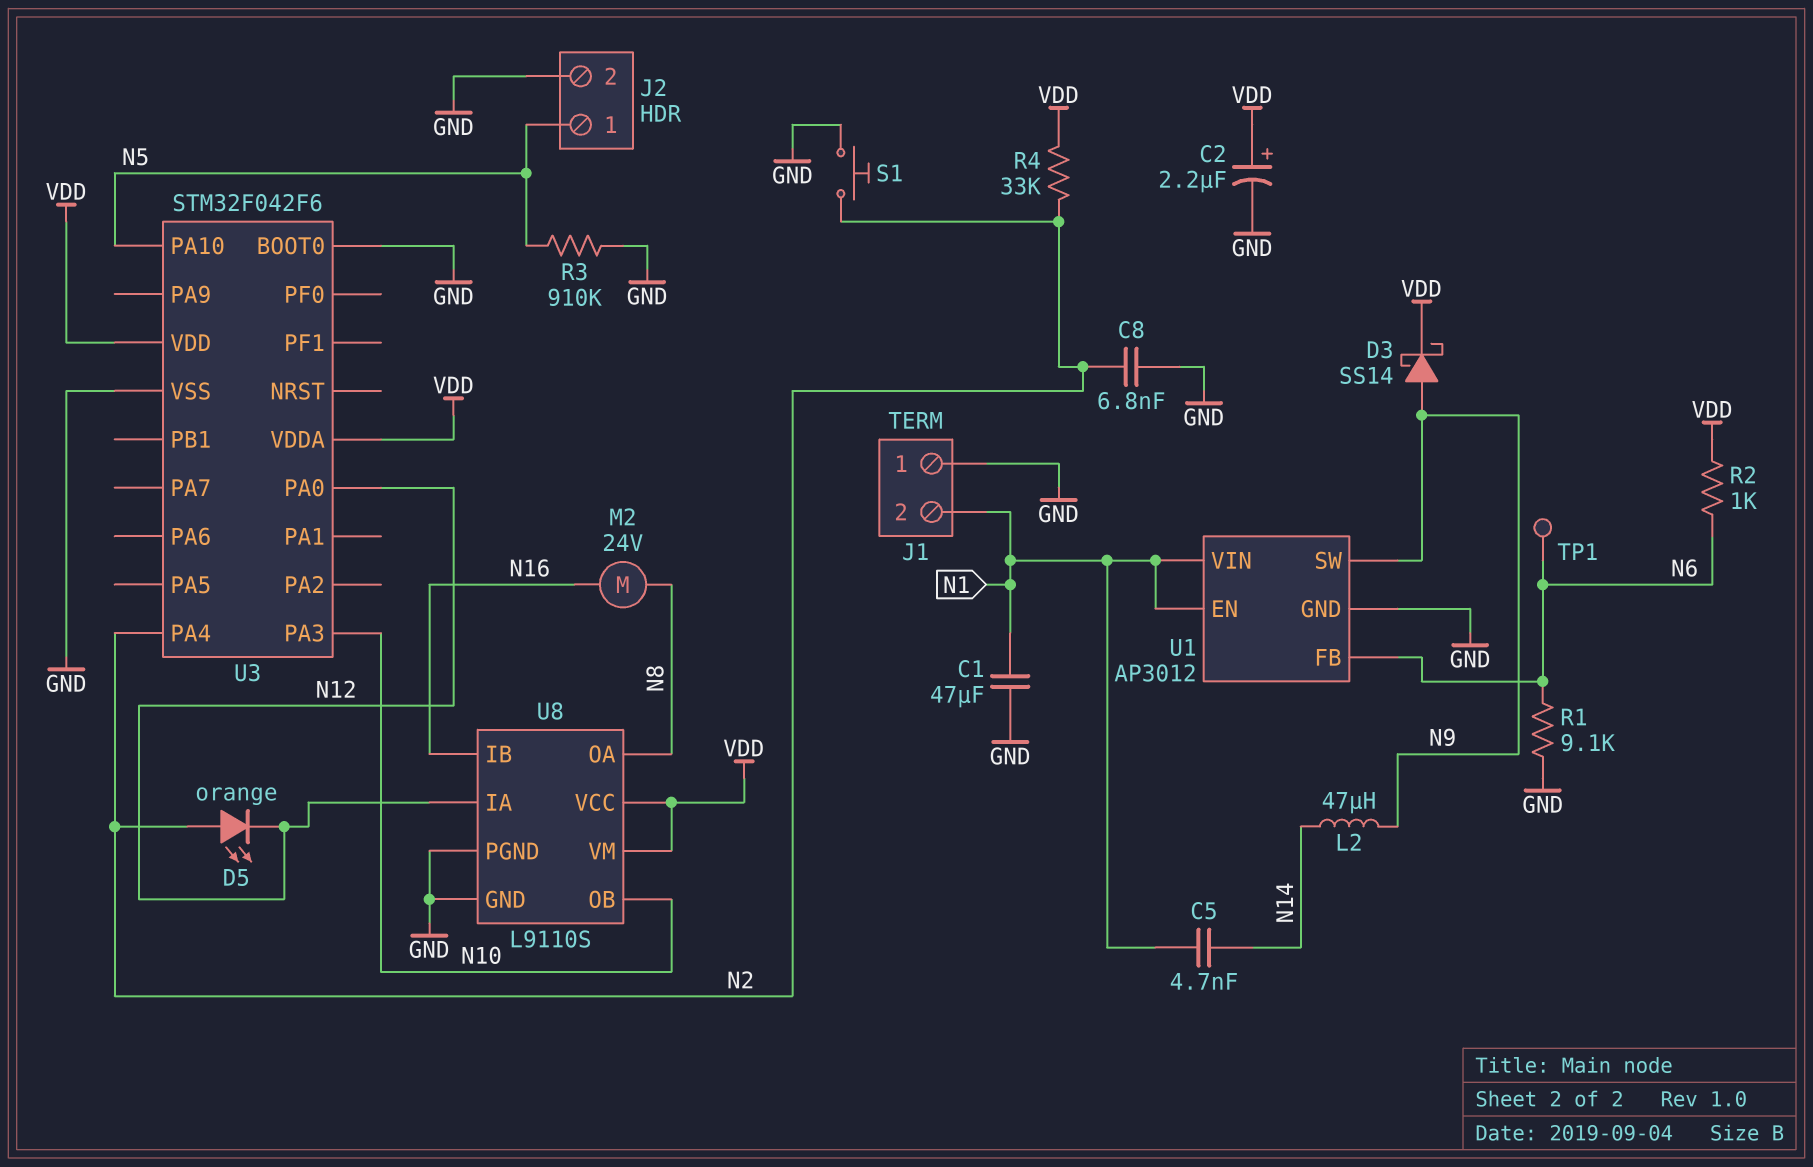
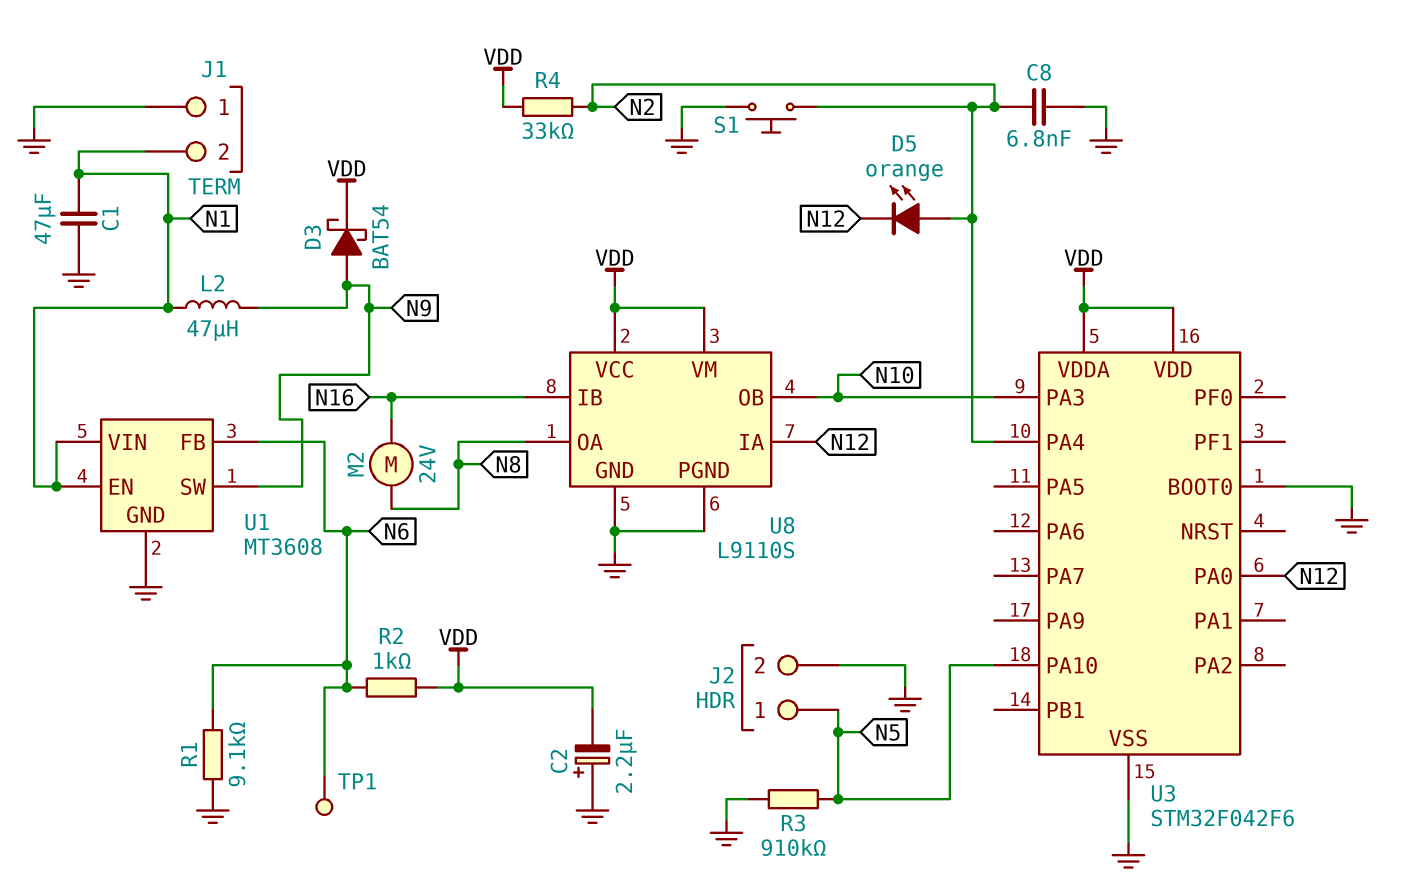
C2: 2.2uF (plus VDD, minus GND) -> 2.2uF (plus GND, minus VDD)
C5: 4.7nF (N1, N14) -> none
D3: schottky SS14 (A N9, K VDD) -> schottky BAT54 (A N9, K VDD)
L2: 47uH (N9, N14) -> 47uH (N1, N9)
U1: AP3012 -> MT3608

